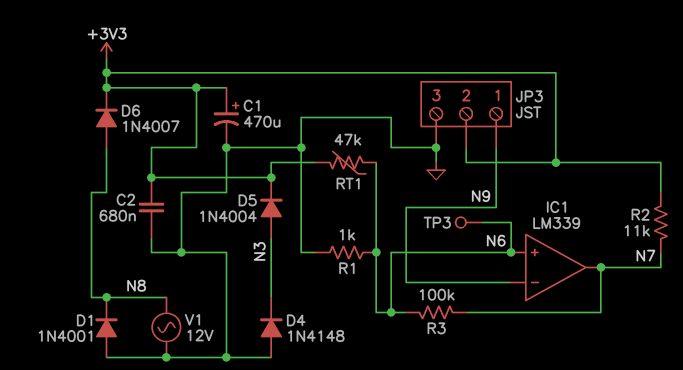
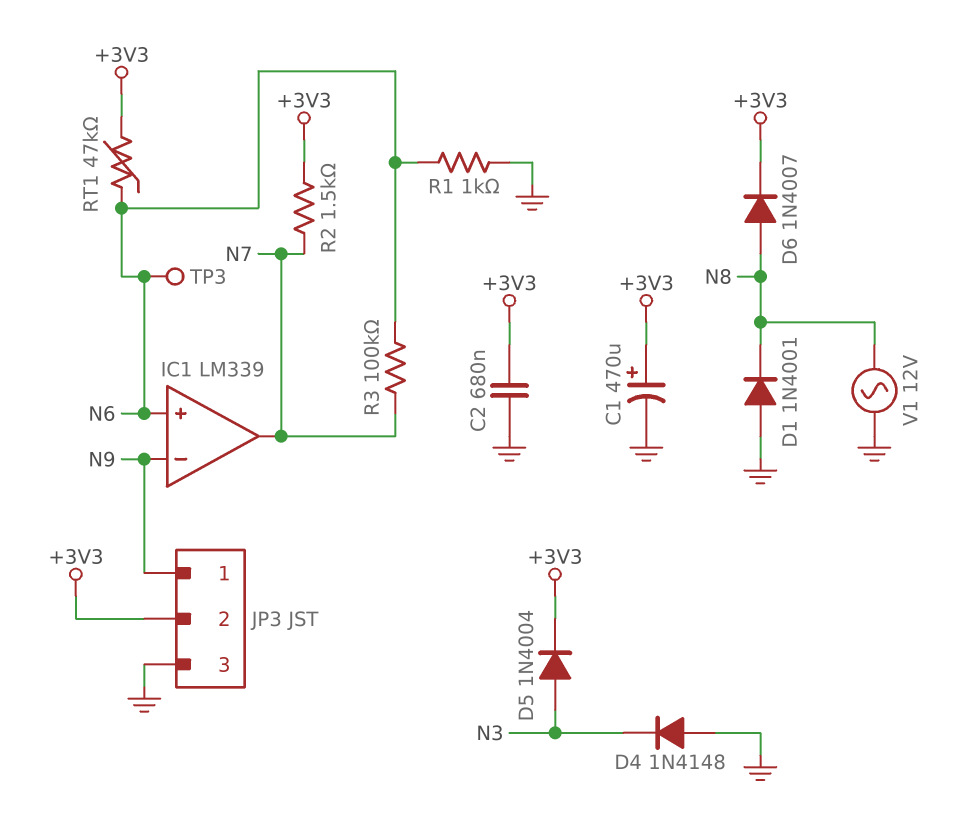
R2: 11k (+3V3, N7) -> 1.5k (+3V3, N7)

